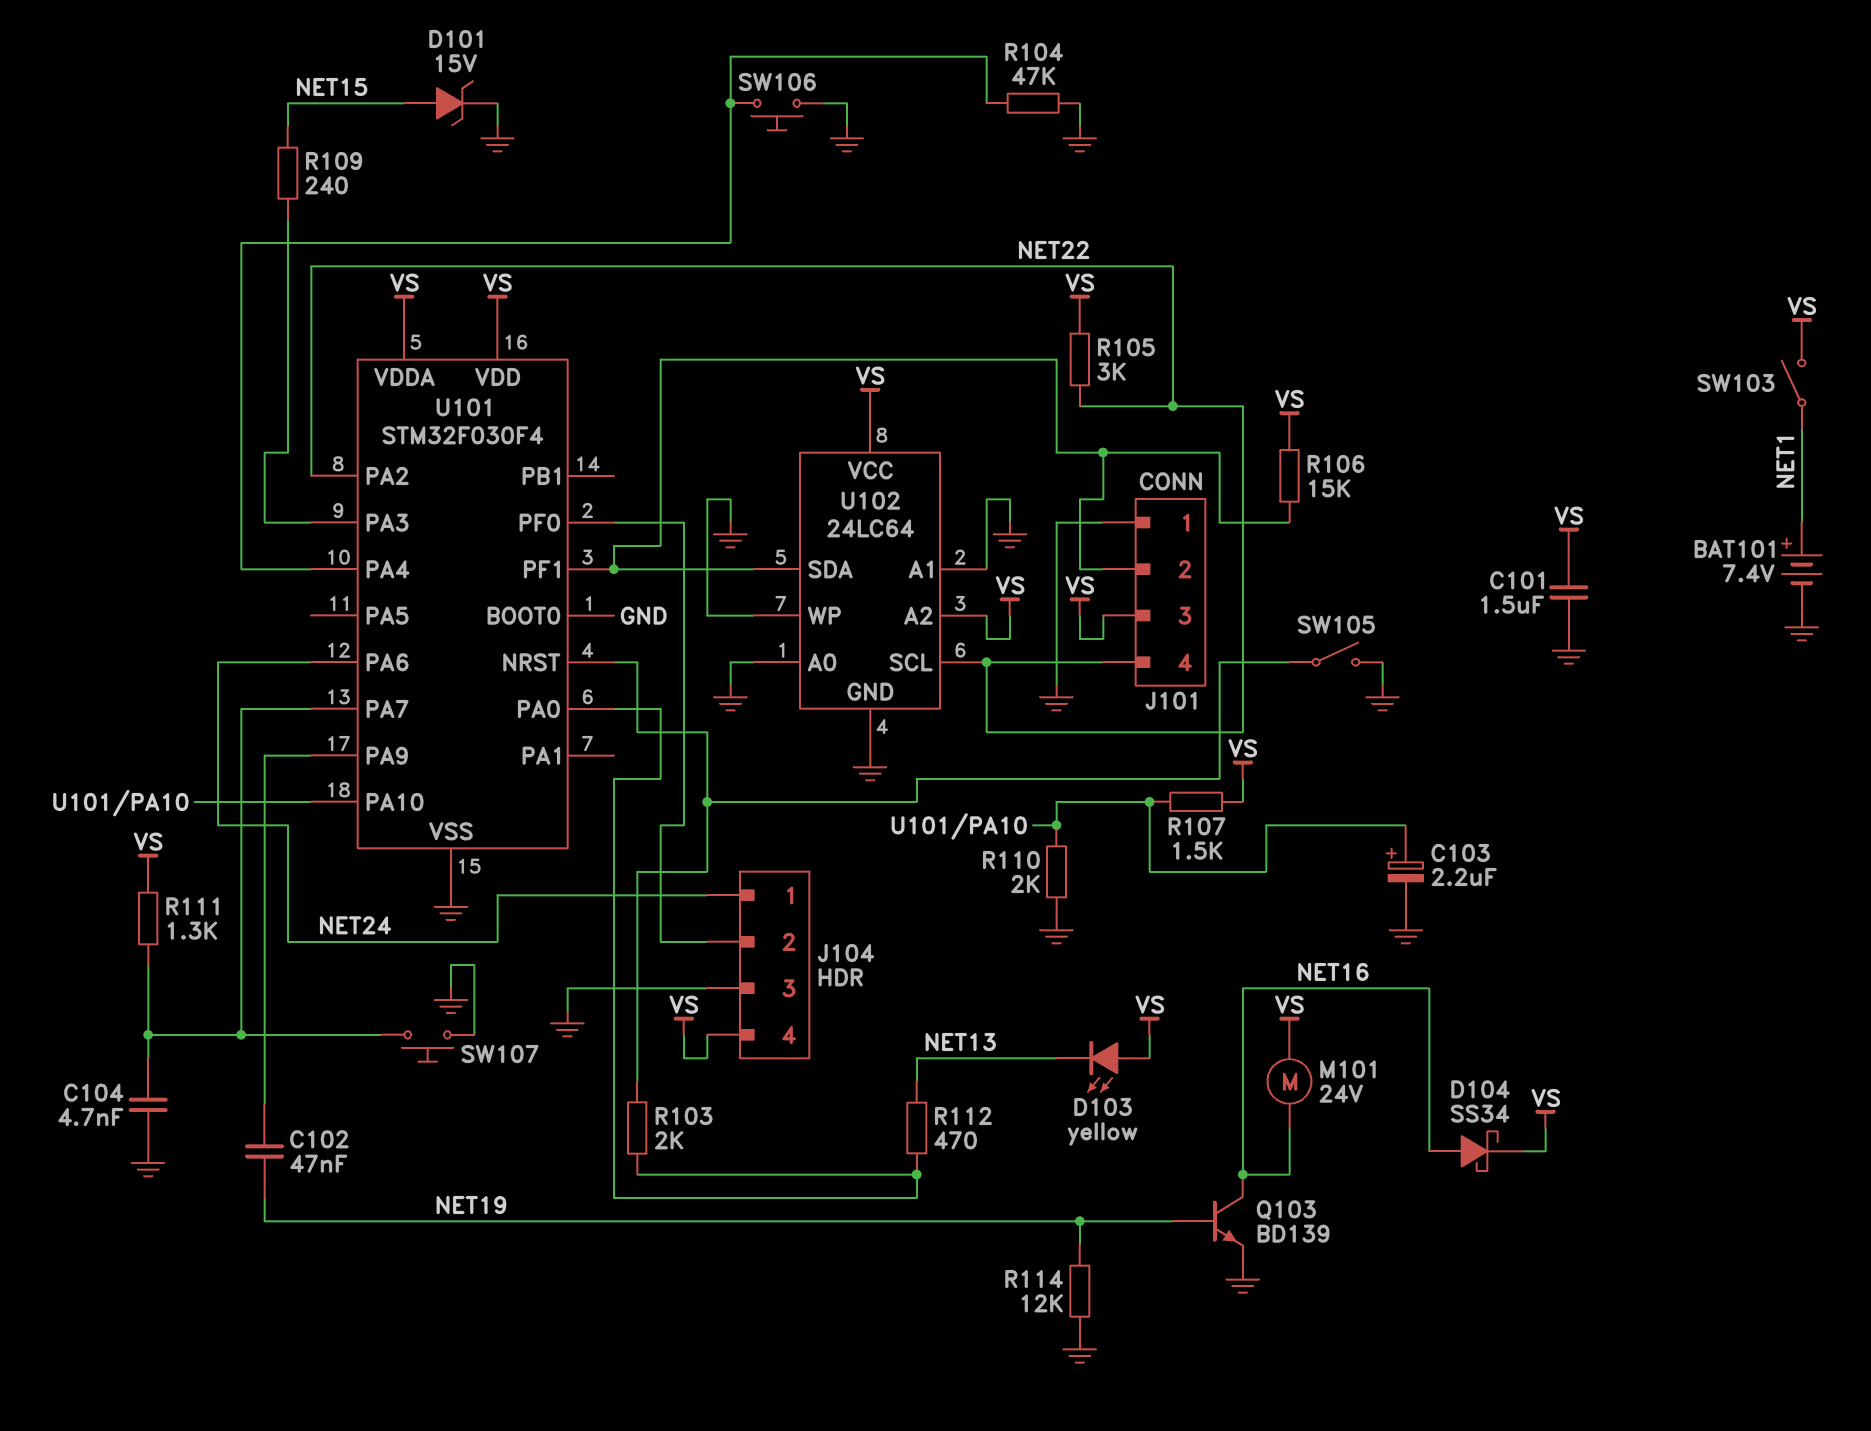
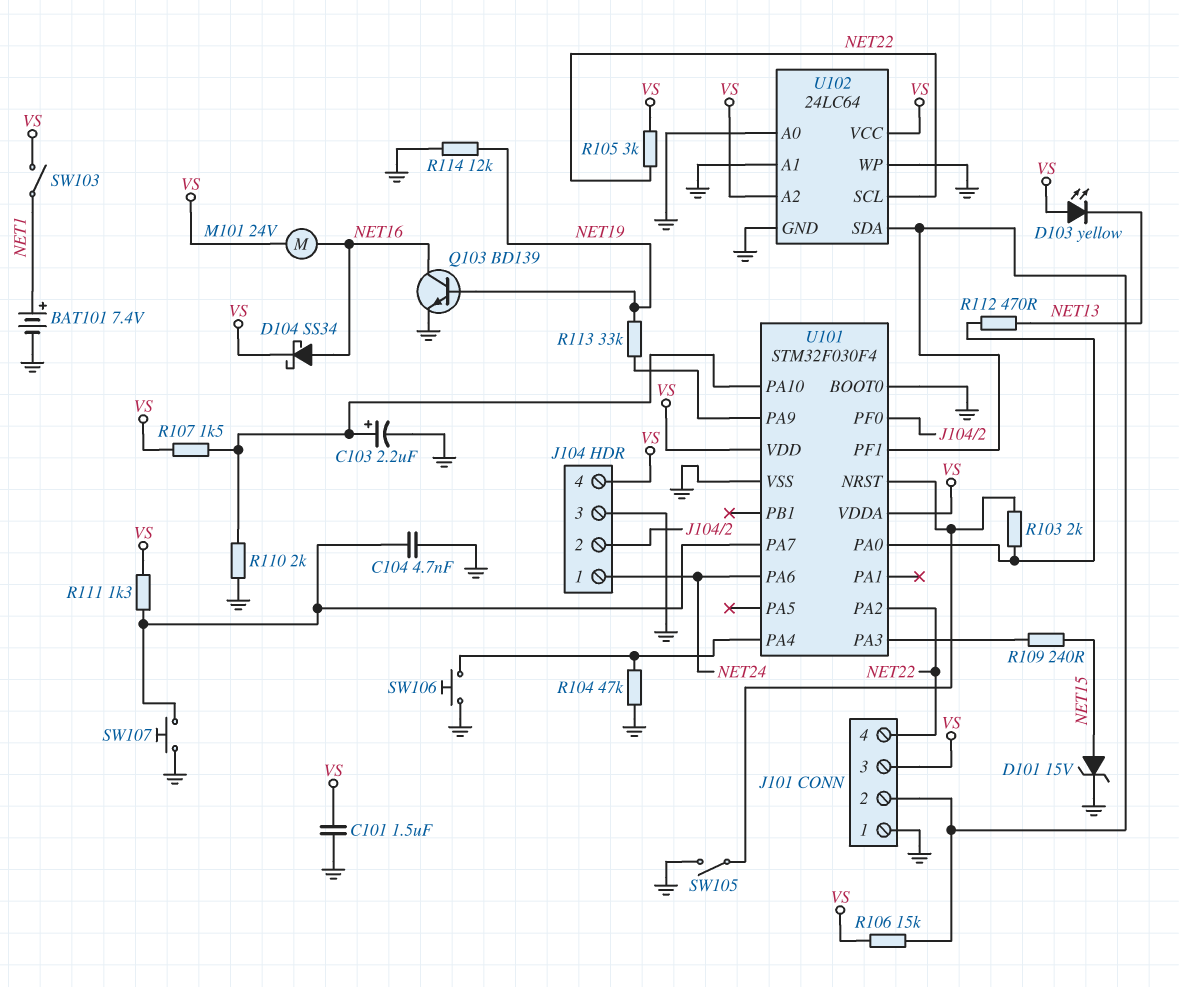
C102: 47nF (NET19, U101/PA9) -> none
R113: none -> 33k (NET19, U101/PA9)

